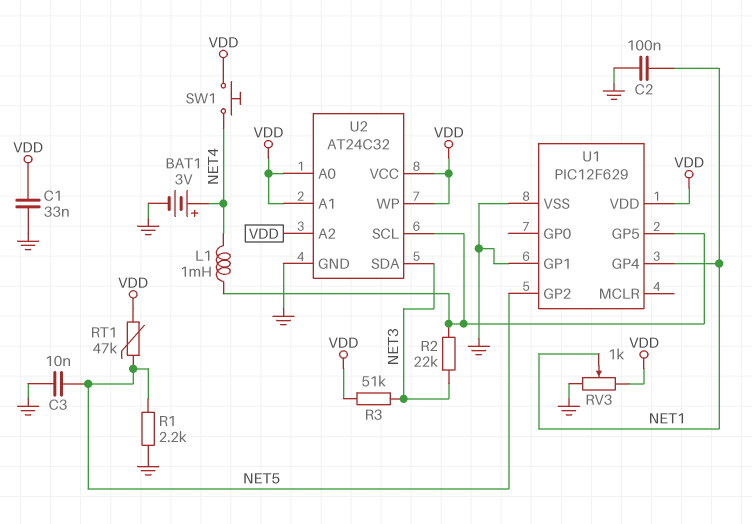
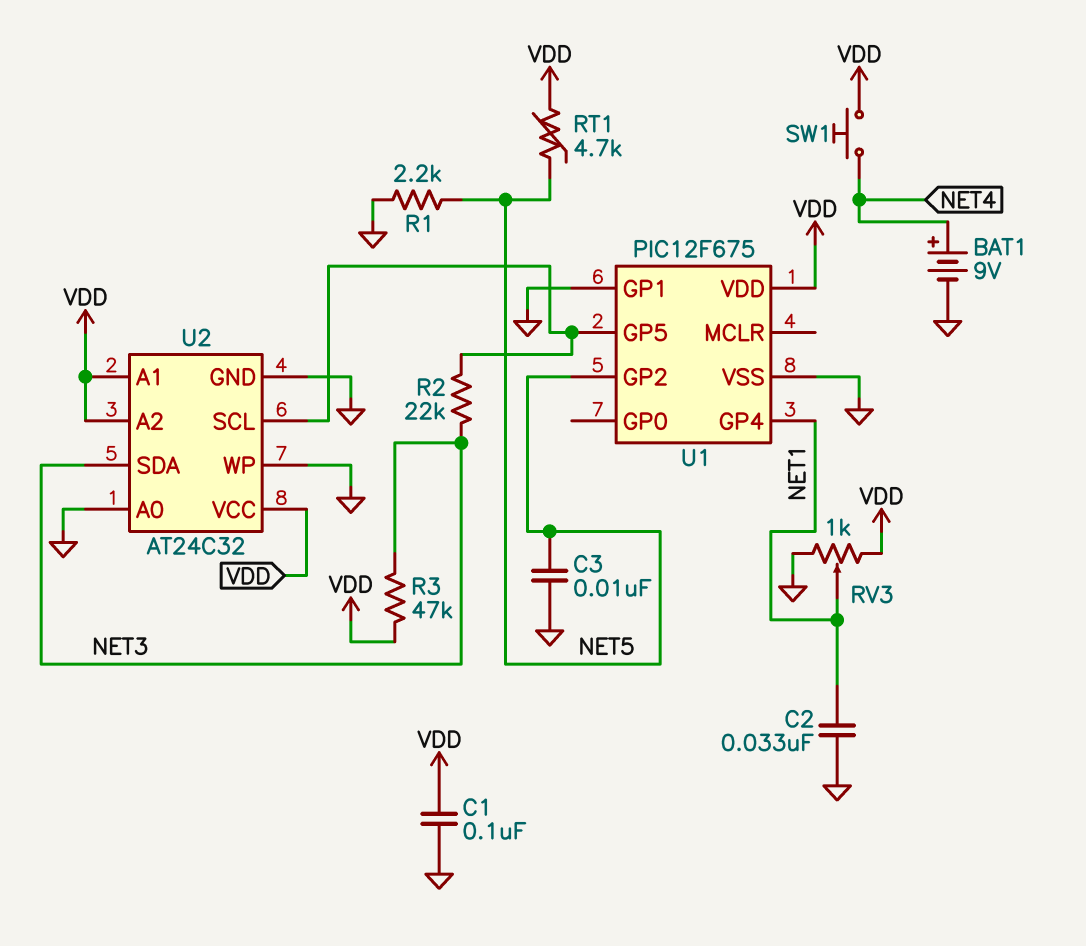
BAT1: 3V (plus NET4, minus GND) -> 9V (plus NET4, minus GND)
C1: 33nF (GND, VDD) -> 100nF (GND, VDD)
C2: 100nF (GND, NET1) -> 33nF (GND, NET1)
L1: 1mH (NET4, U1/GP5) -> none
R3: 51k (NET3, VDD) -> 47k (NET3, VDD)
RT1: 47k (NET5, VDD) -> 4.7k (NET5, VDD)
U1: PIC12F629 -> PIC12F675
U2 pin A0: VDD -> GND
U2 pin WP: VDD -> GND

